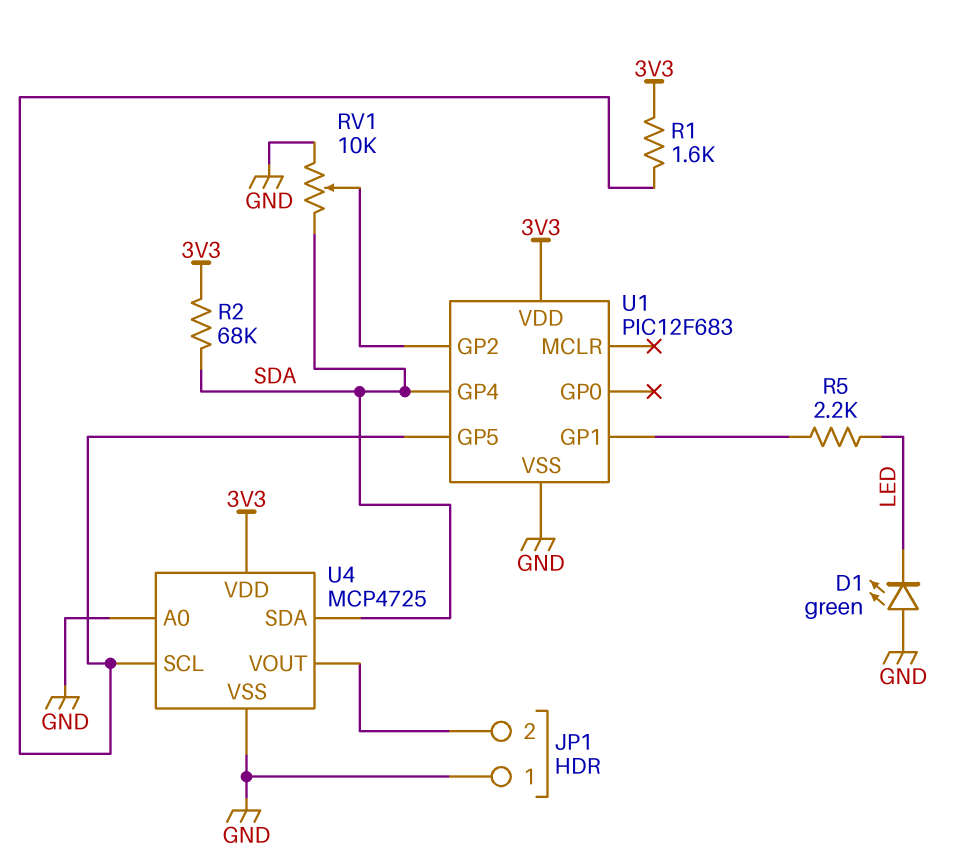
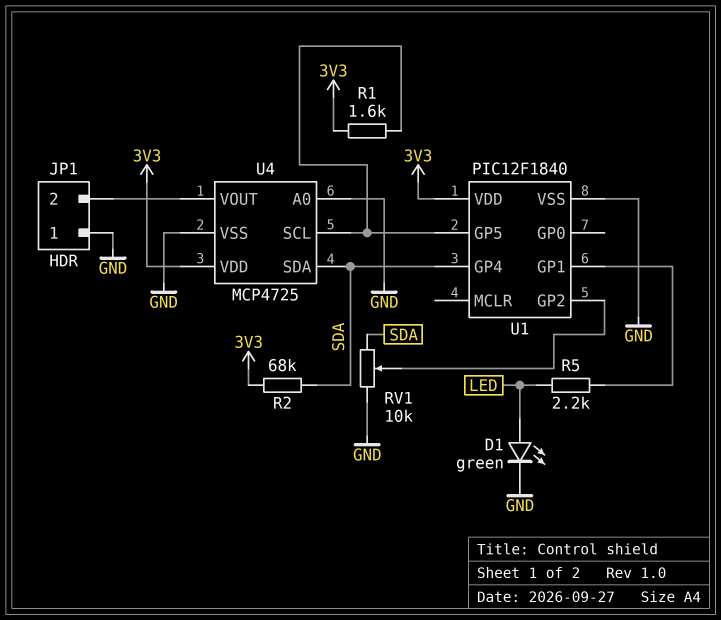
D1: LED green (A GND, K LED) -> LED green (A LED, K GND)
U1: PIC12F683 -> PIC12F1840

